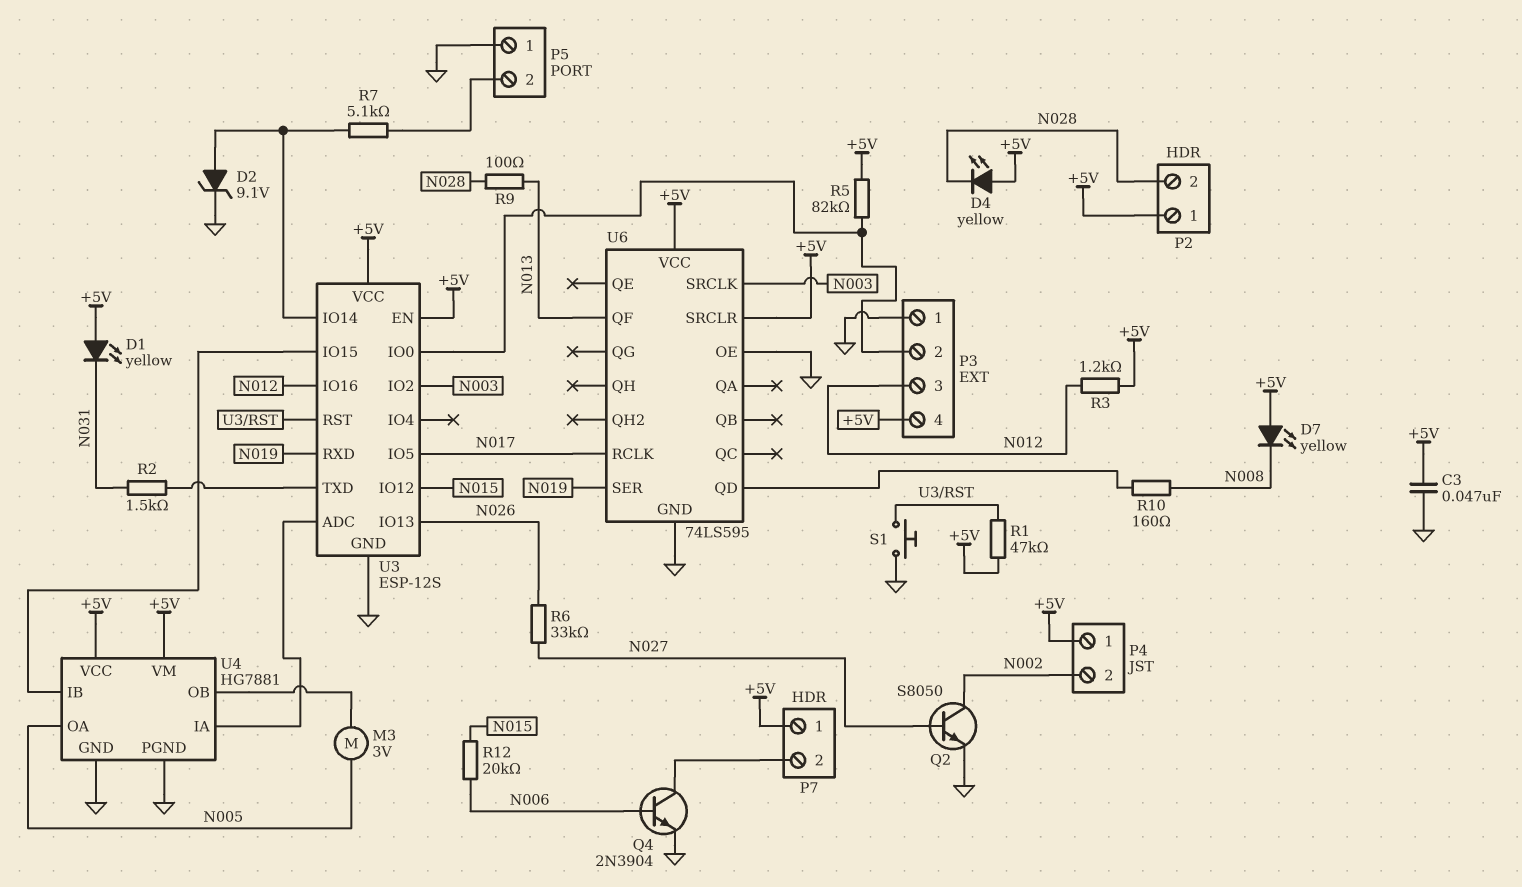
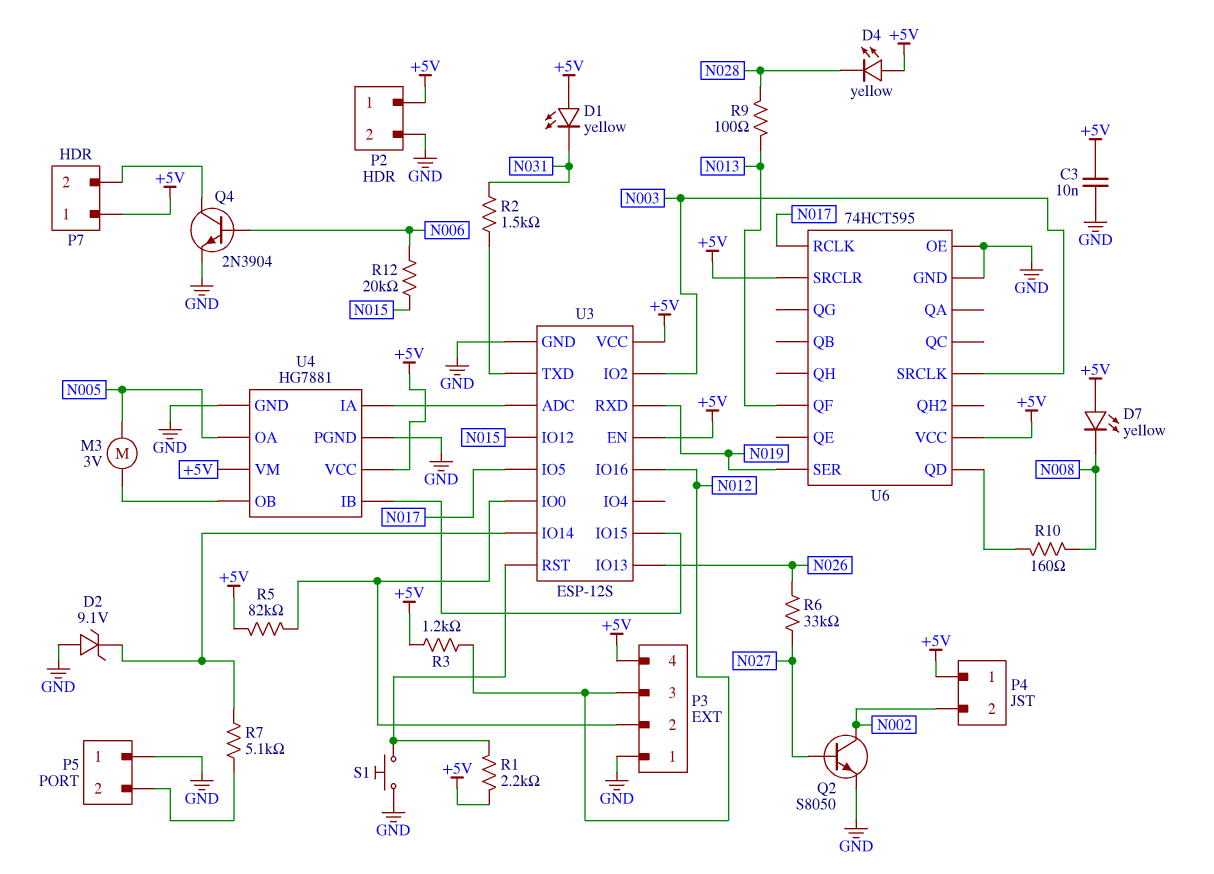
C3: 47nF (+5V, GND) -> 10nF (+5V, GND)
D2: zener 9.1V (A U3/IO14, K GND) -> zener 9.1V (A GND, K U3/IO14)
P2 pin 2: N028 -> GND
R1: 47k (+5V, U3/RST) -> 2.2k (+5V, U3/RST)
U6: 74LS595 -> 74HCT595

